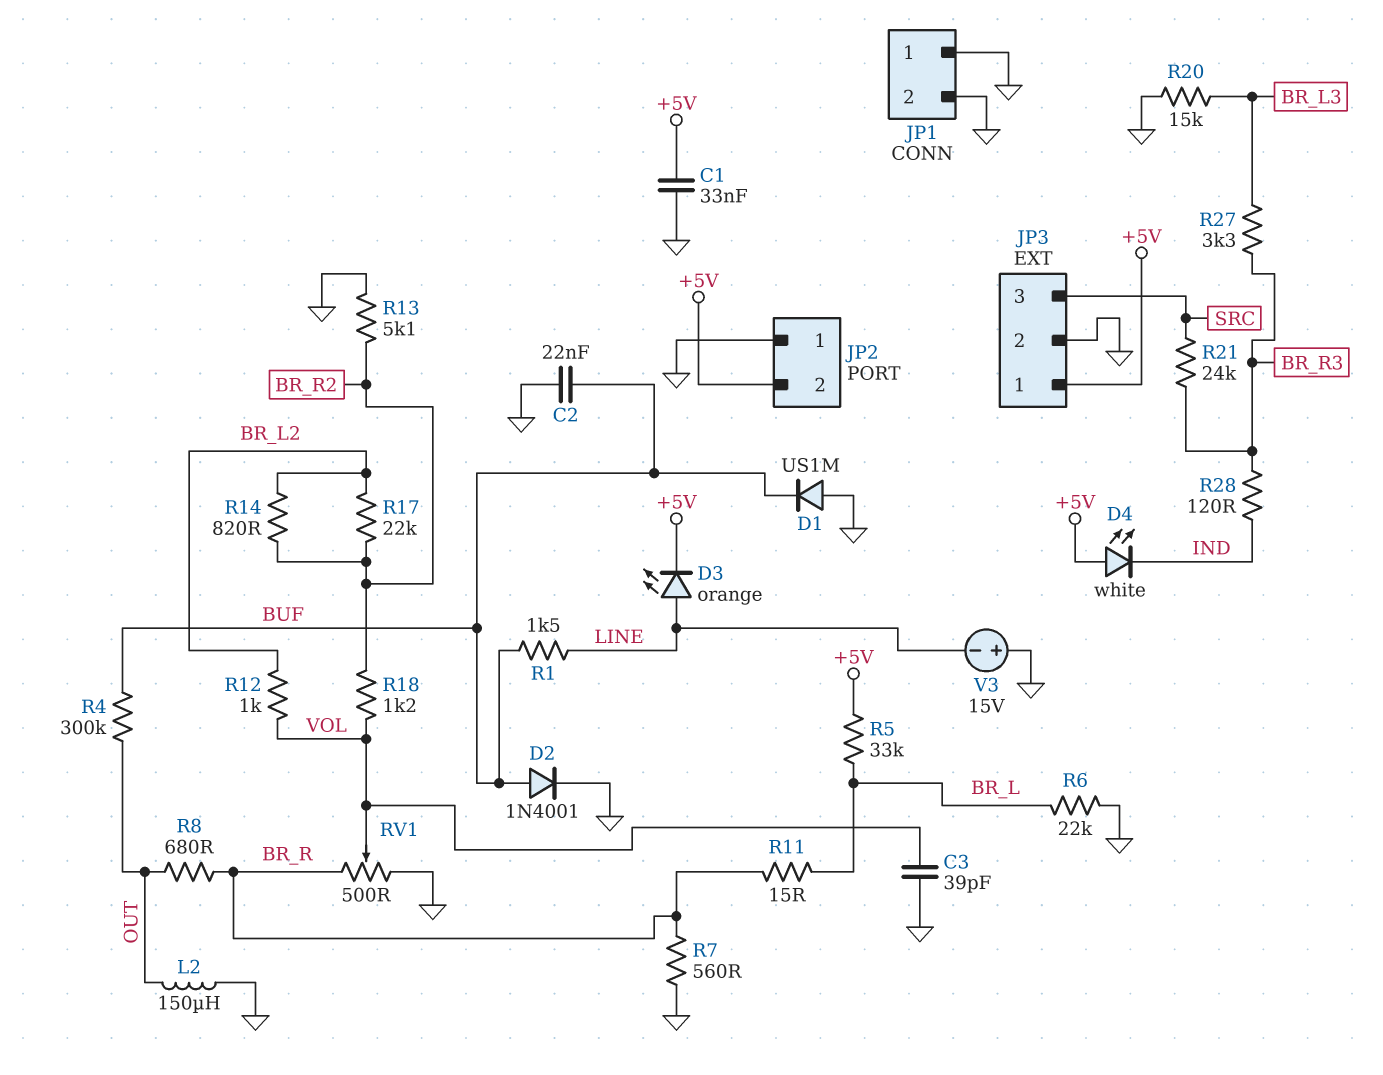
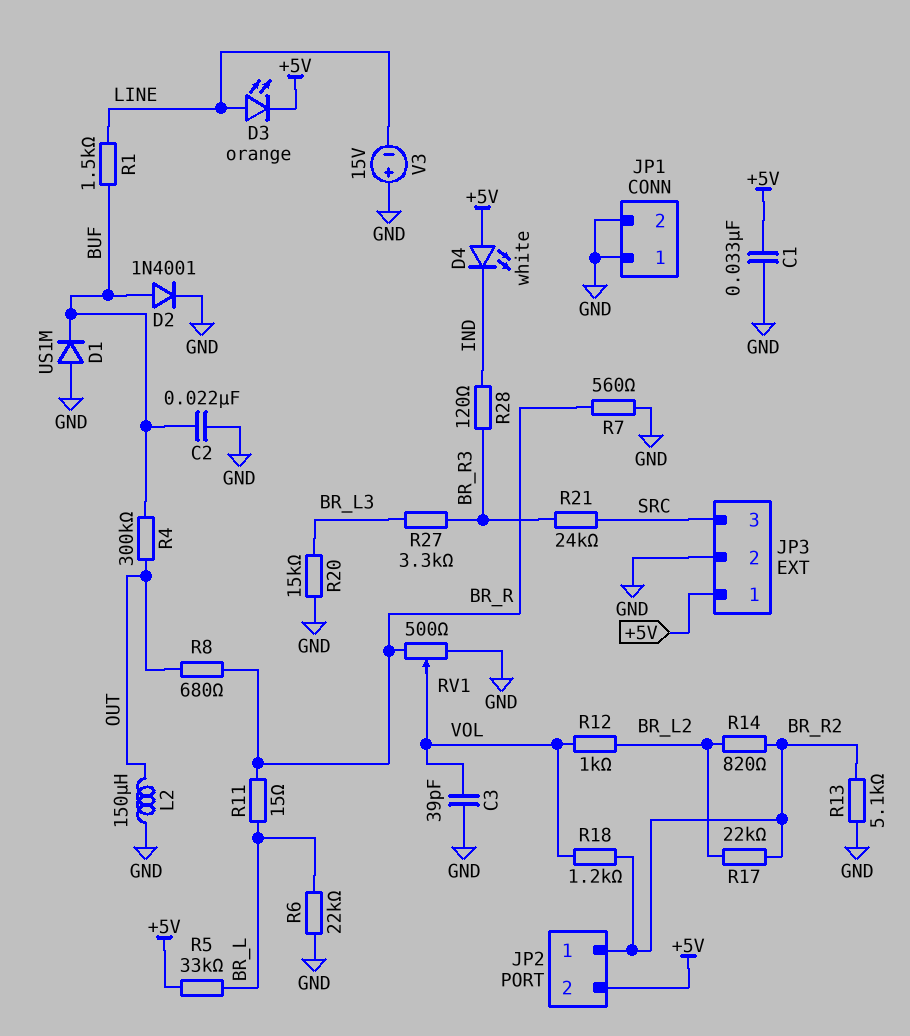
JP2 pin 1: GND -> BR_R2

